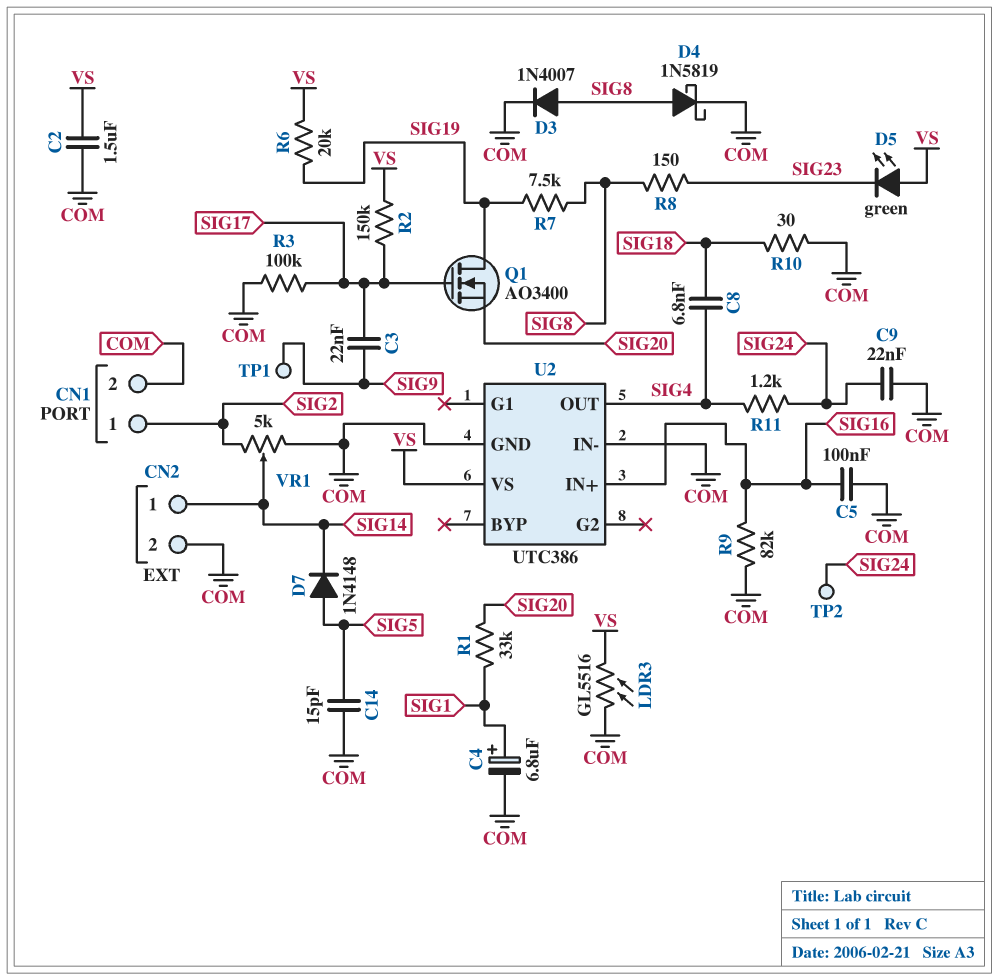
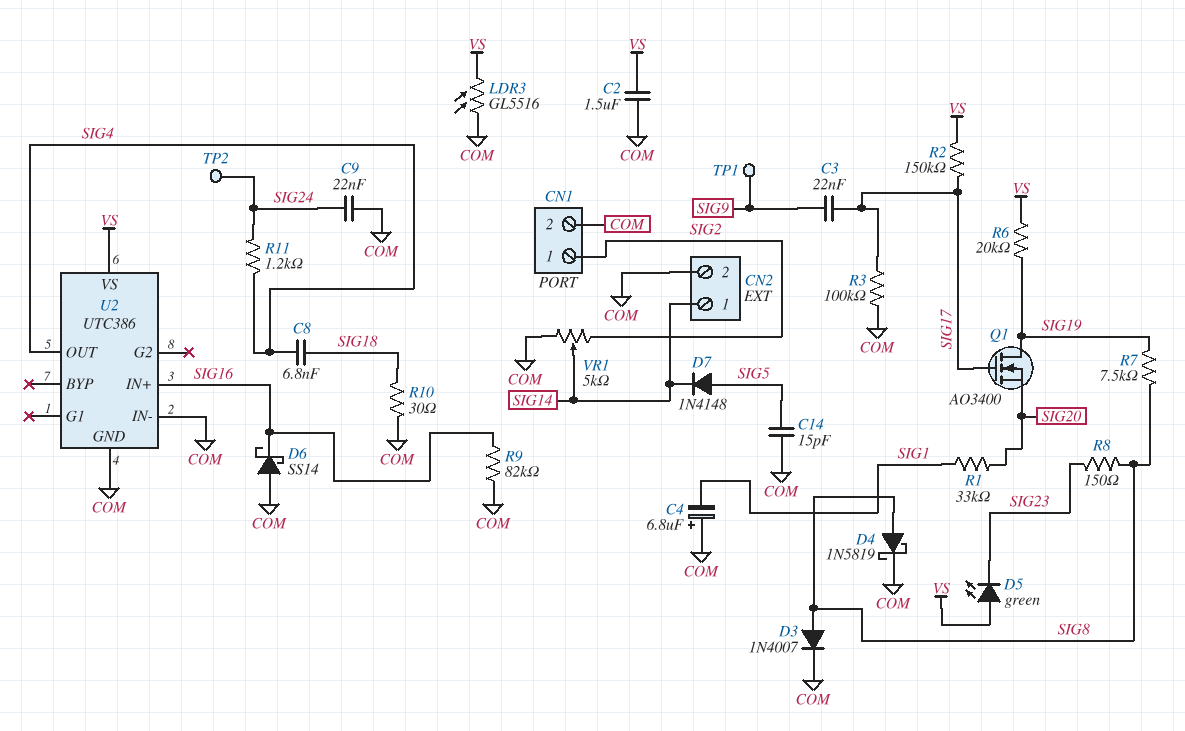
C4: 6.8uF (plus SIG1, minus COM) -> 6.8uF (plus COM, minus SIG1)
C5: 100nF (COM, SIG16) -> none
D6: none -> schottky SS14 (A COM, K SIG16)

